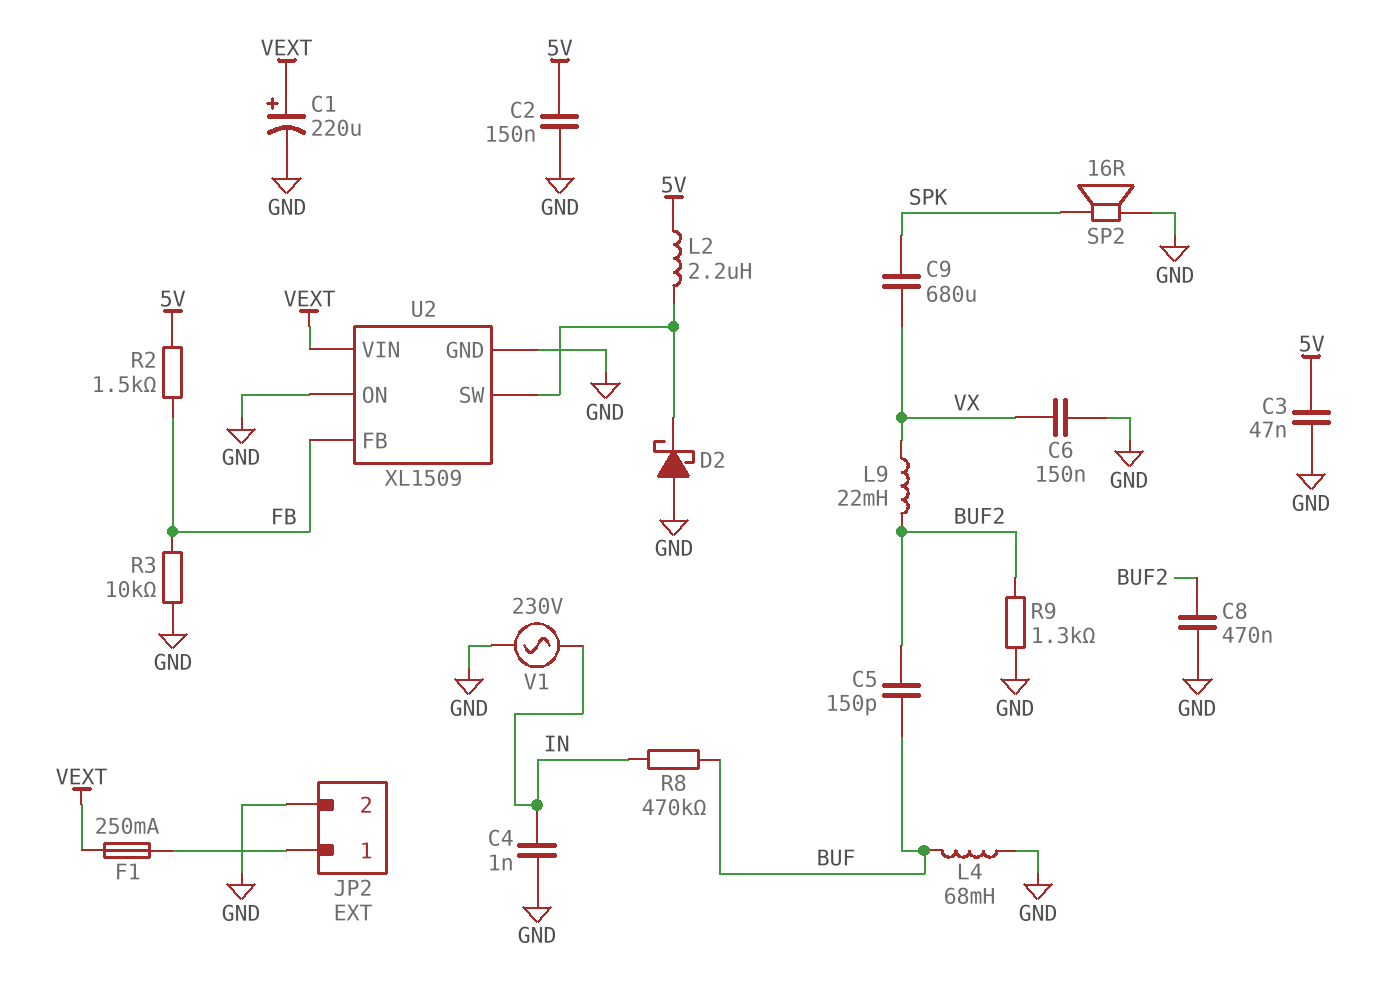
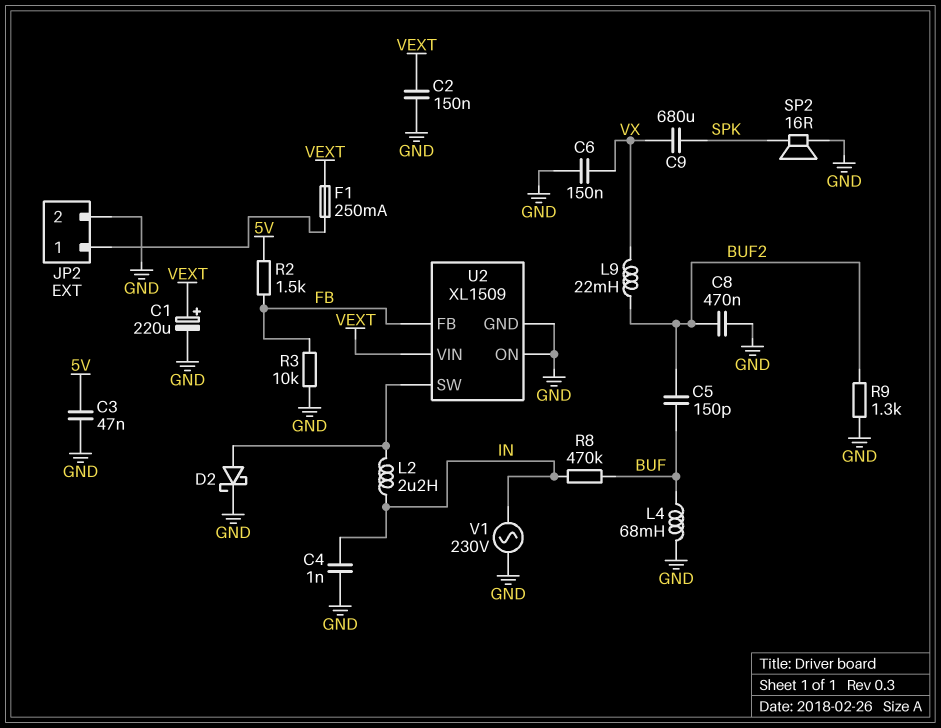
C2: 150nF (5V, GND) -> 150nF (GND, VEXT)
D2: schottky (A GND, K U2/SW) -> schottky (A U2/SW, K GND)
L2: 2.2uH (5V, U2/SW) -> 2.2uH (IN, U2/SW)

